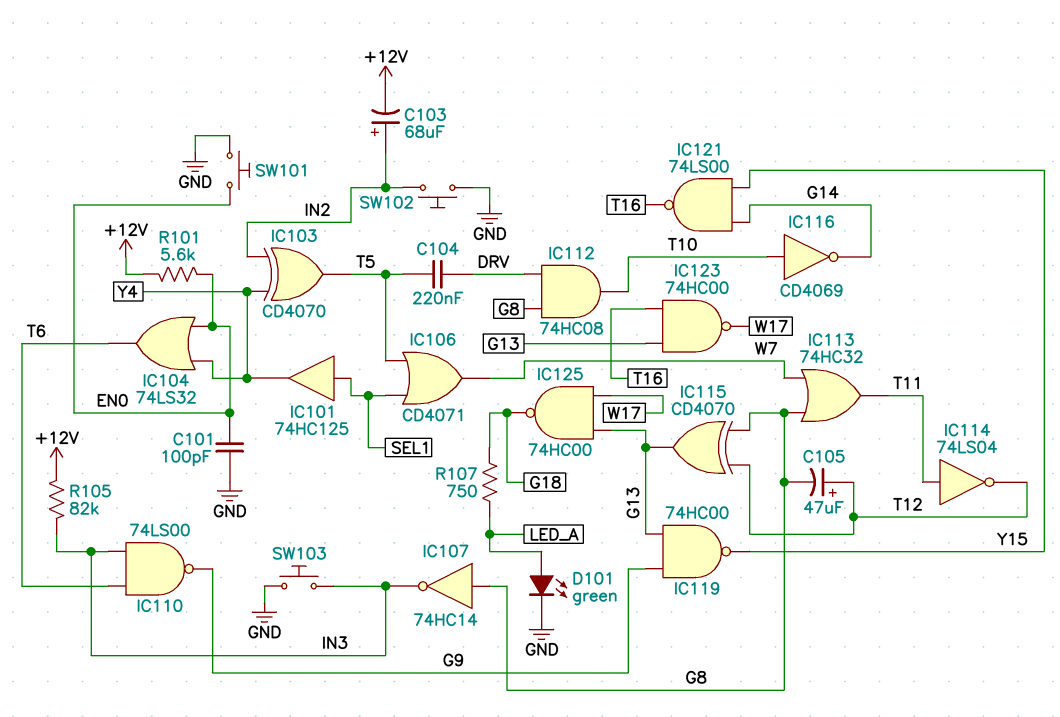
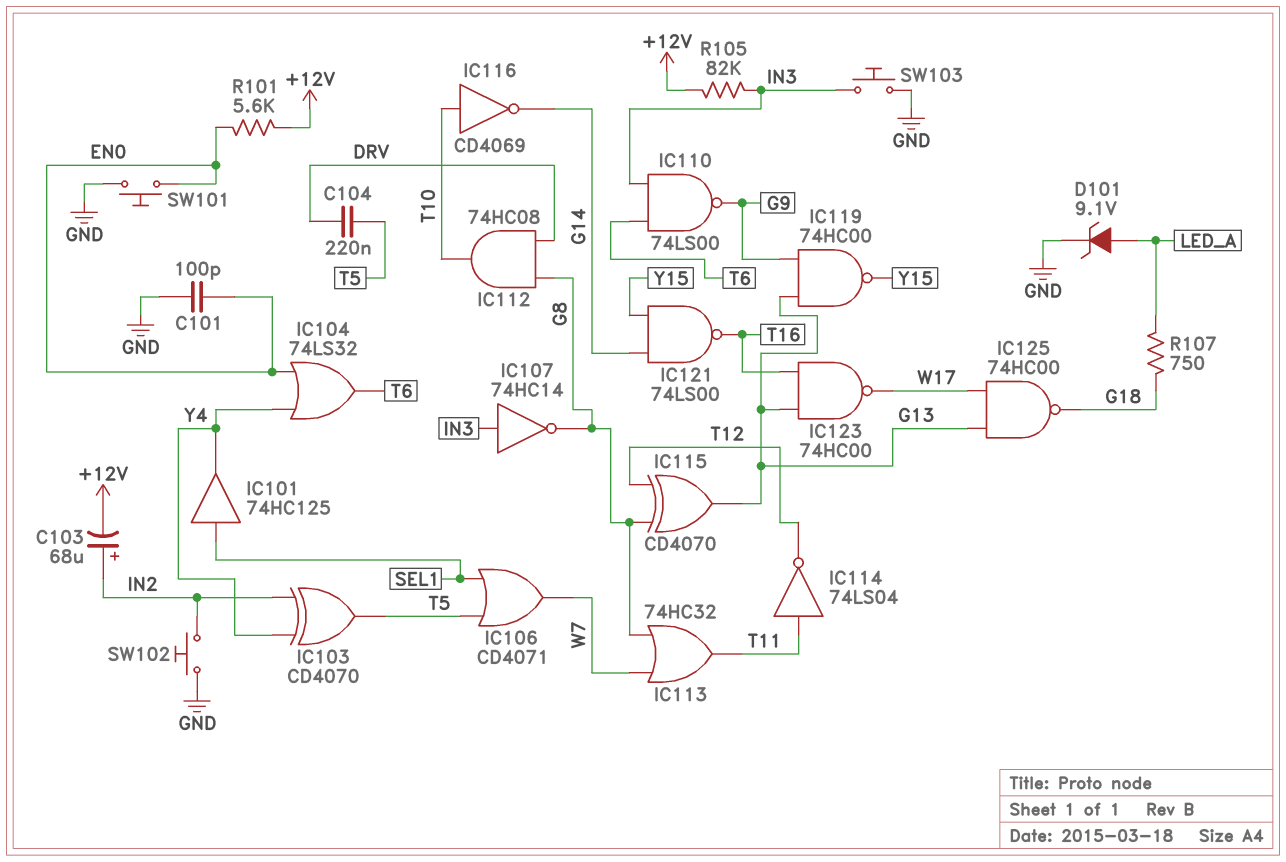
C105: 47uF (plus T12, minus G8) -> none
D101: LED green (A LED_A, K GND) -> zener 9.1V (A LED_A, K GND)
IC107: NOT 74HC14 (in G8, out IN3) -> NOT 74HC14 (in IN3, out G8)

